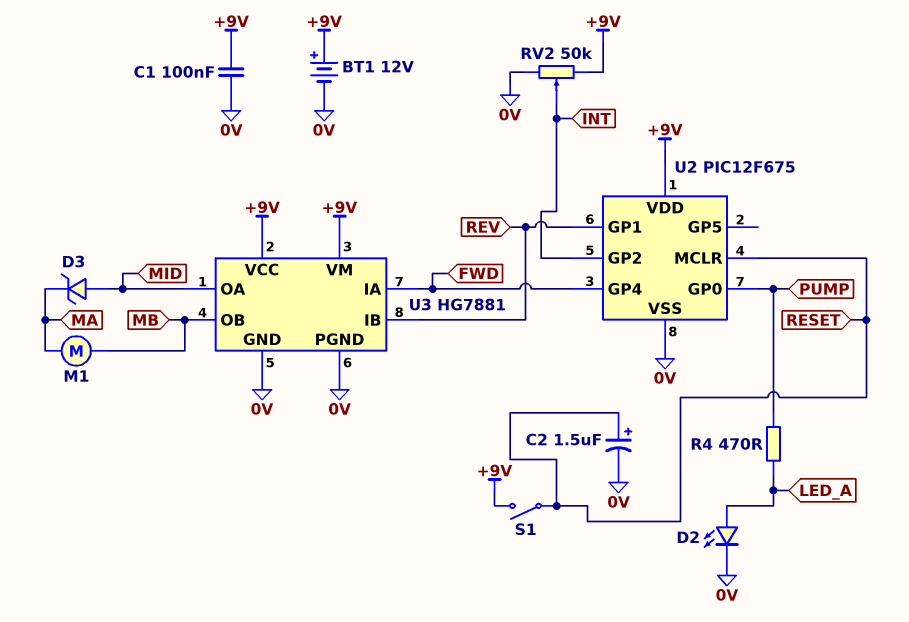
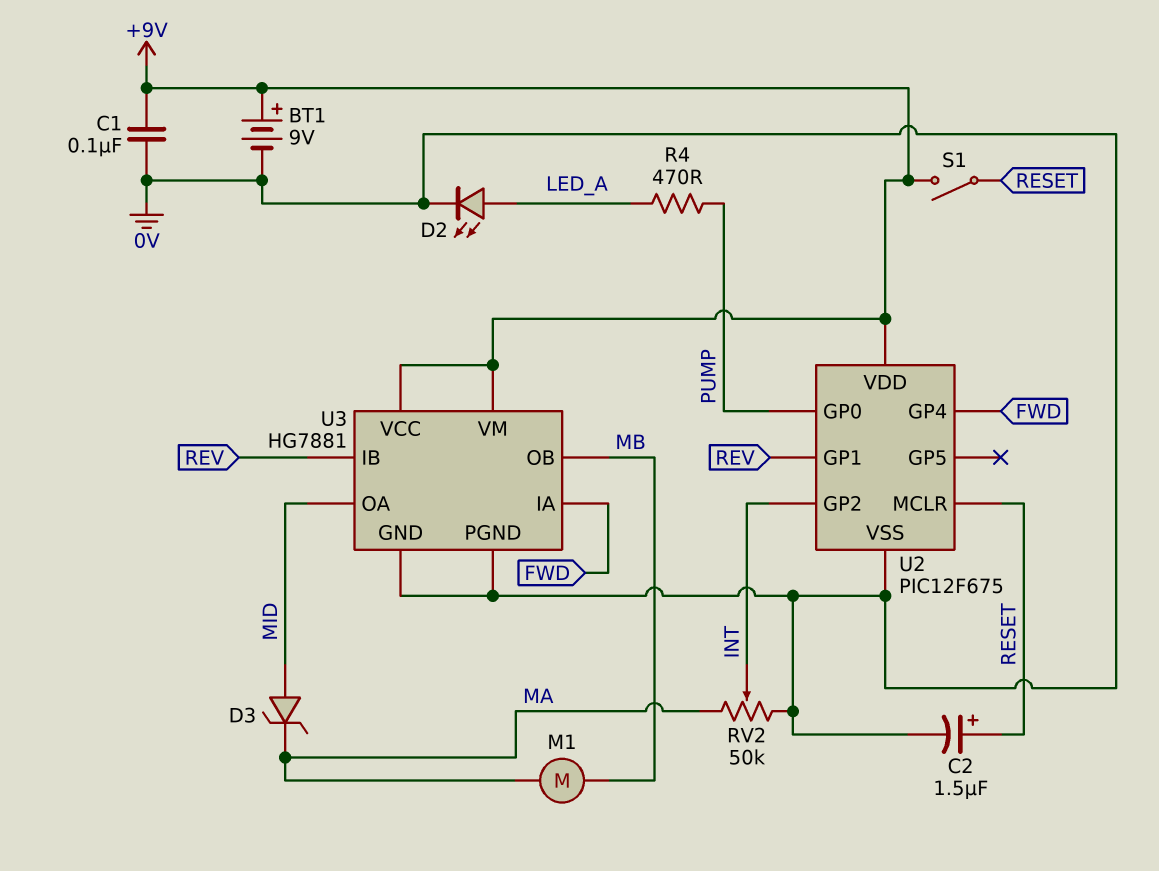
BT1: 12V (plus +9V, minus 0V) -> 9V (plus +9V, minus 0V)
RV2: 50k (+9V, 0V, wiper INT) -> 50k (0V, MA, wiper INT)

